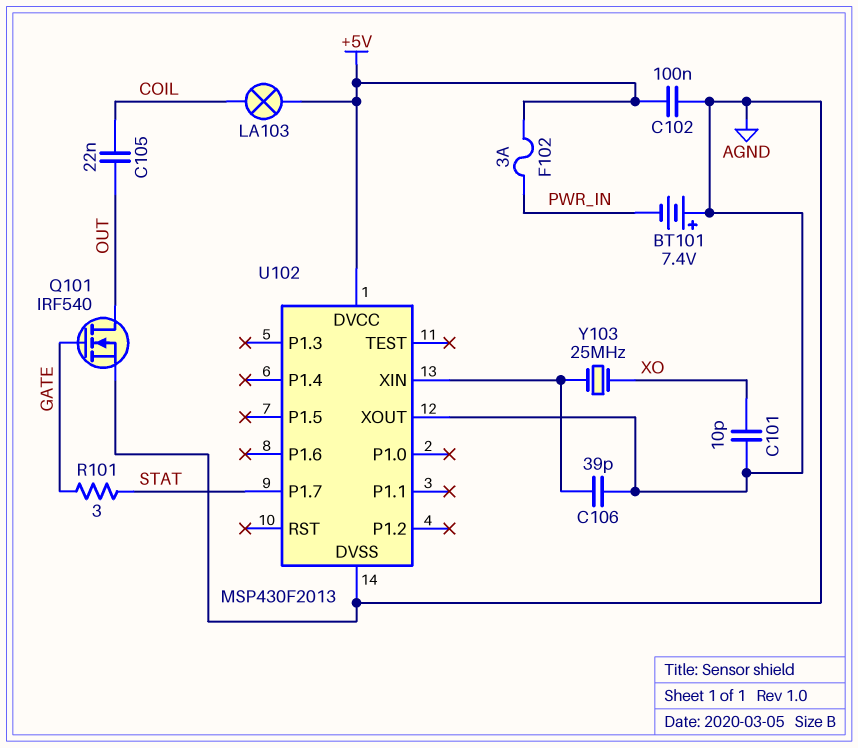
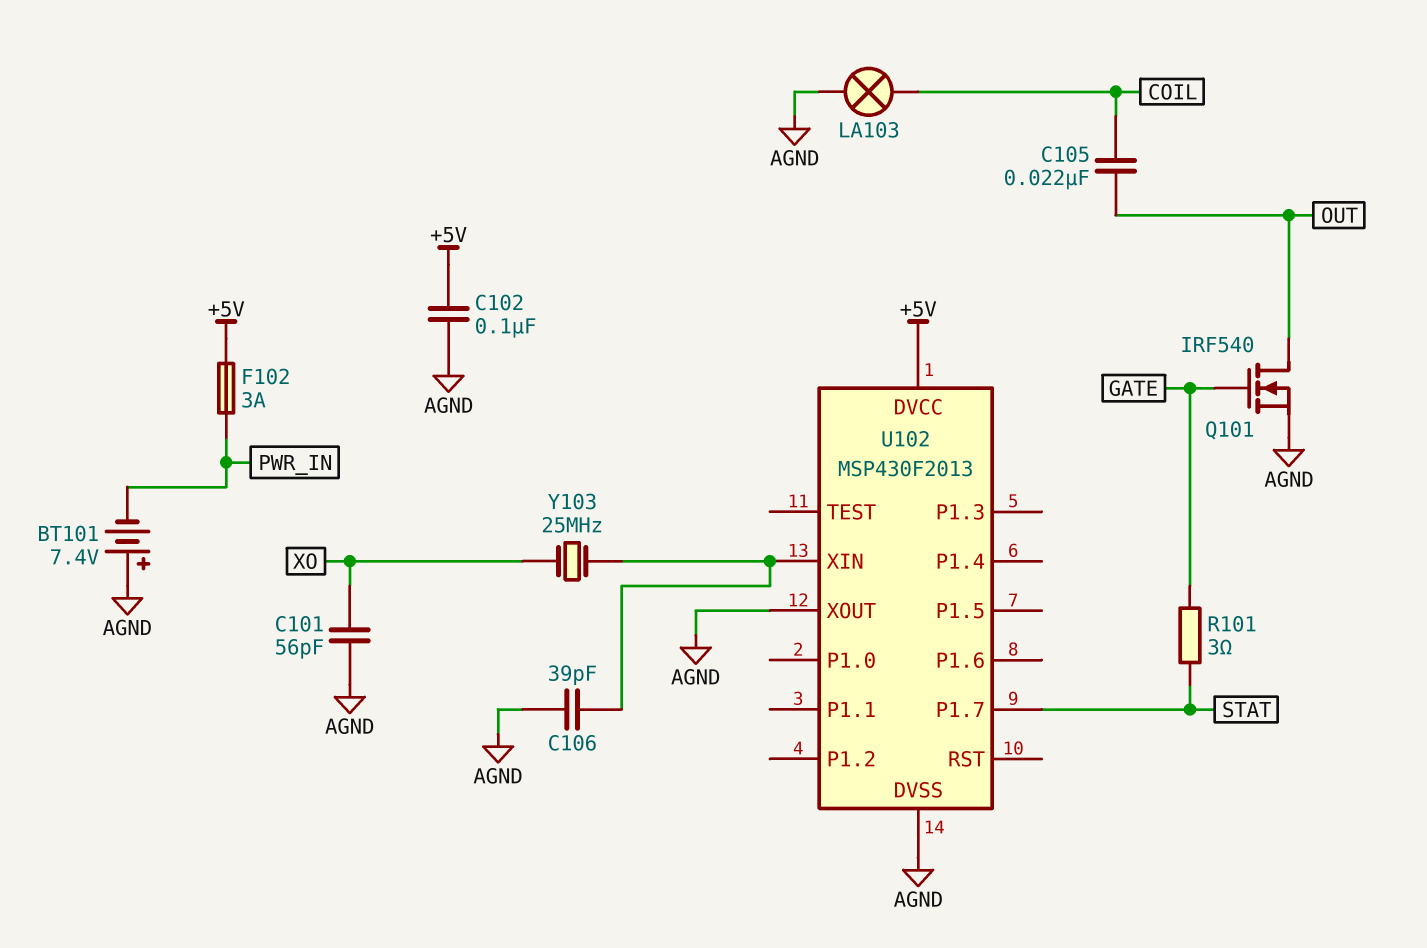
C101: 10pF (AGND, XO) -> 56pF (AGND, XO)
LA103: lamp (+5V, COIL) -> lamp (AGND, COIL)

